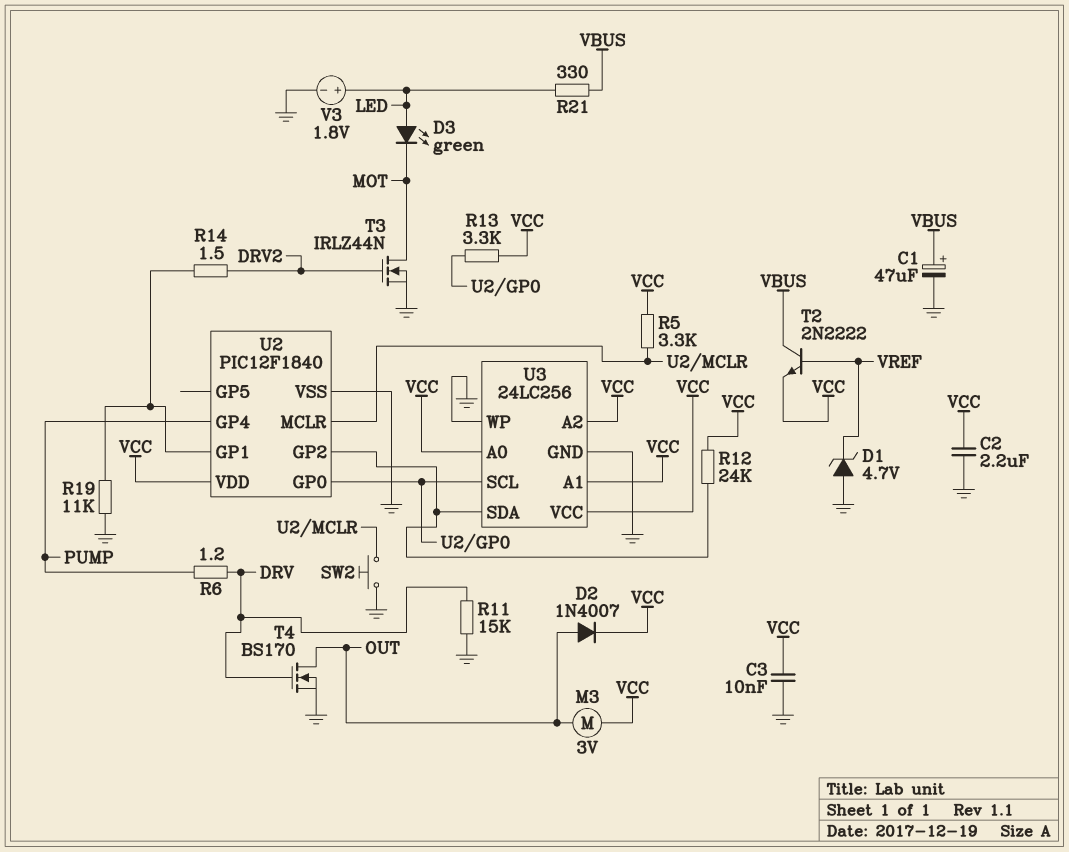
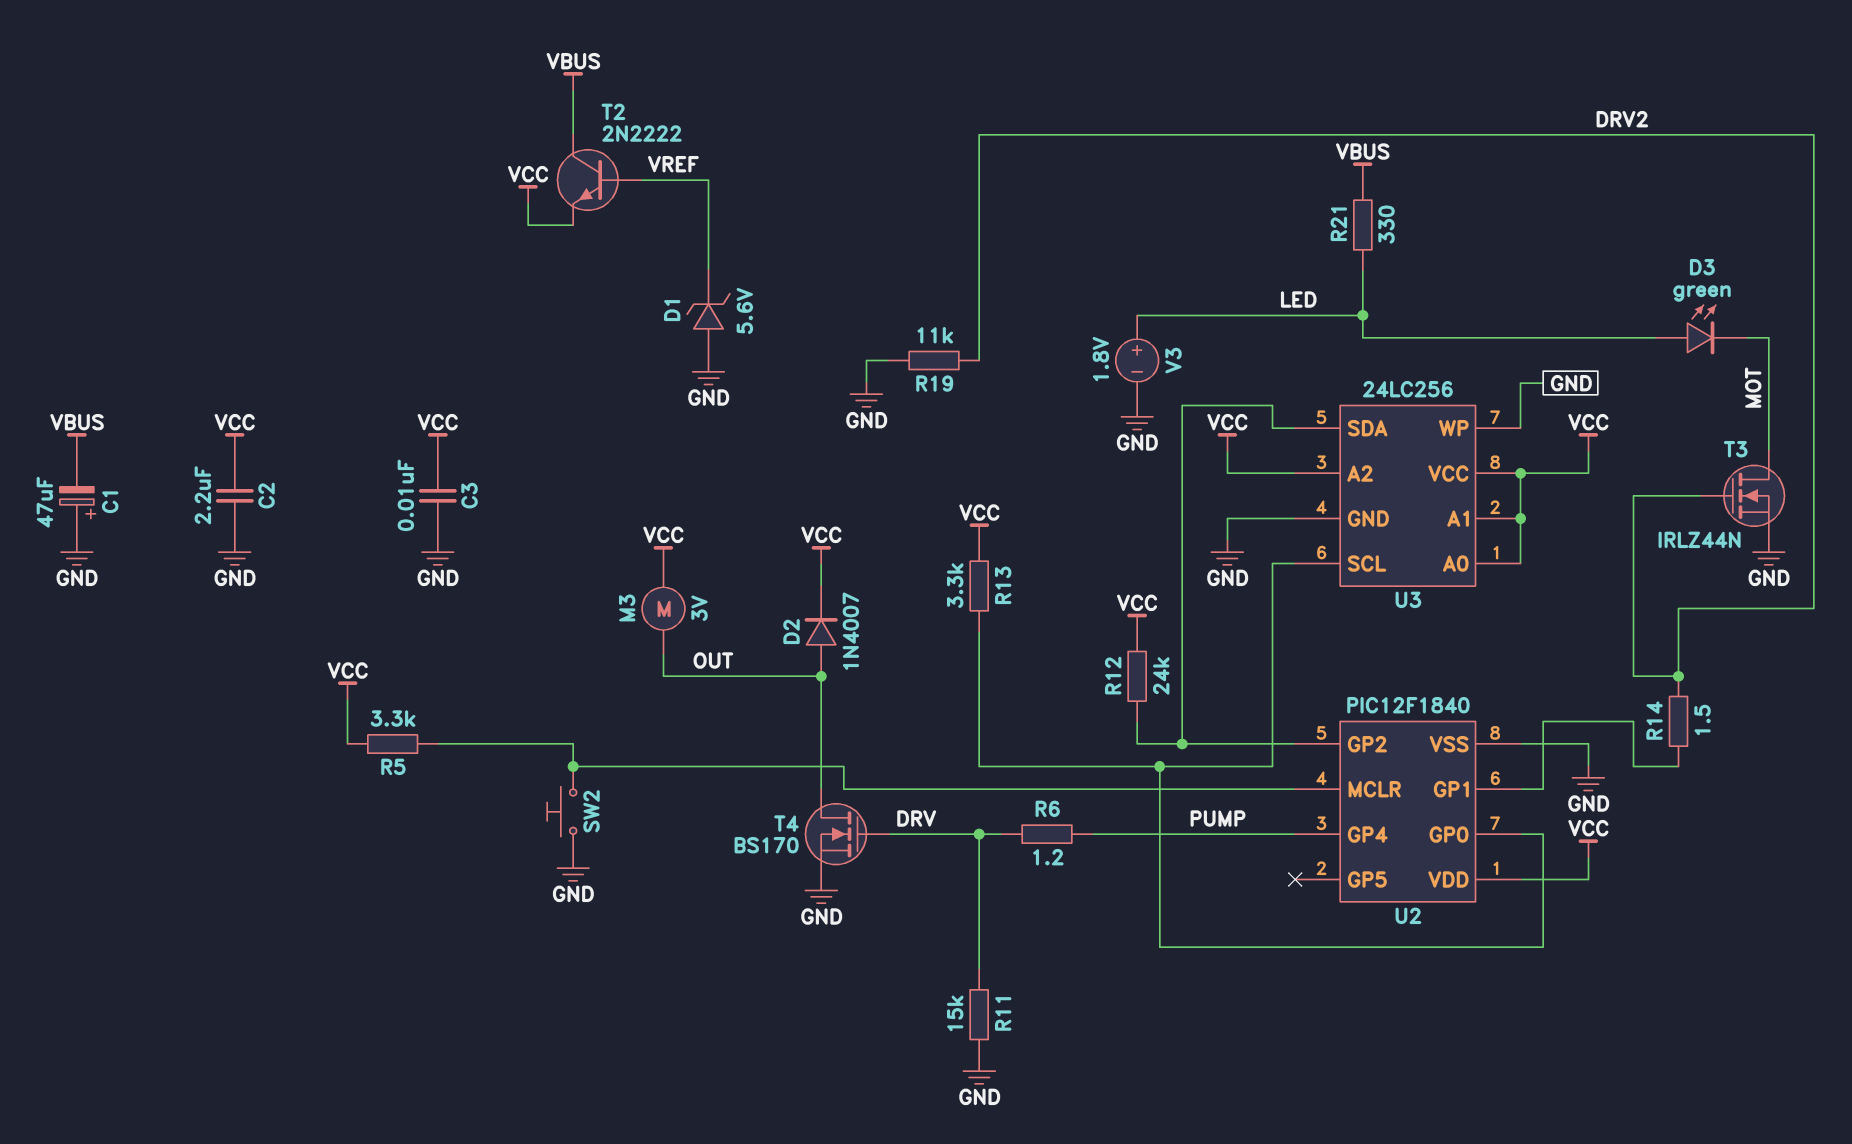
C1: 47uF (plus VBUS, minus GND) -> 47uF (plus GND, minus VBUS)
D1: zener 4.7V (A GND, K VREF) -> zener 5.6V (A GND, K VREF)
R19: 11k (GND, U2/GP1) -> 11k (DRV2, GND)

